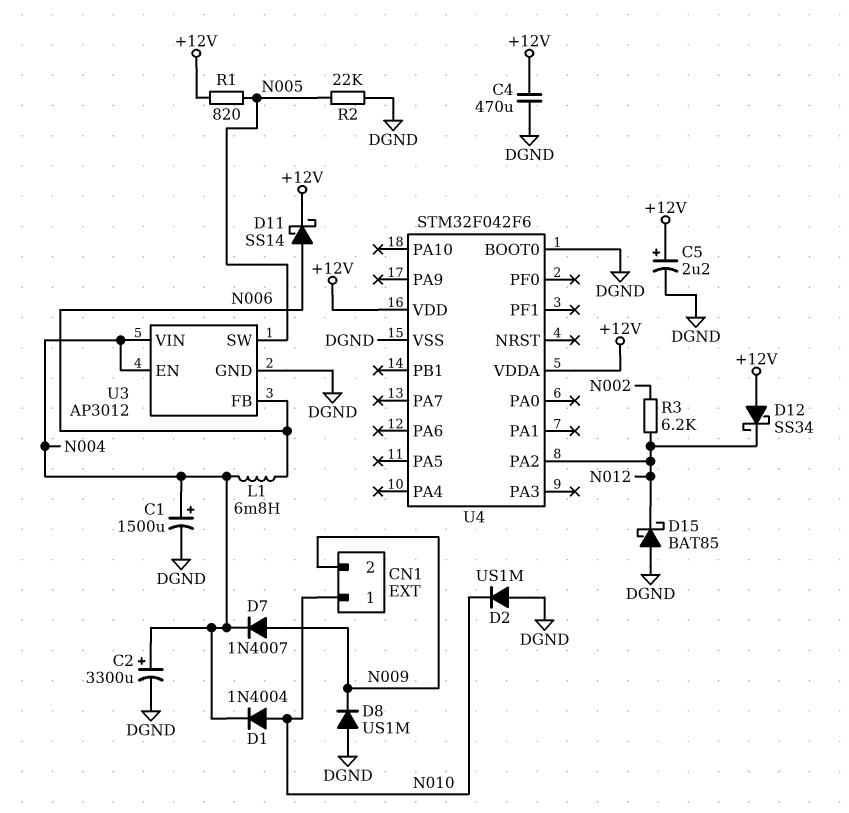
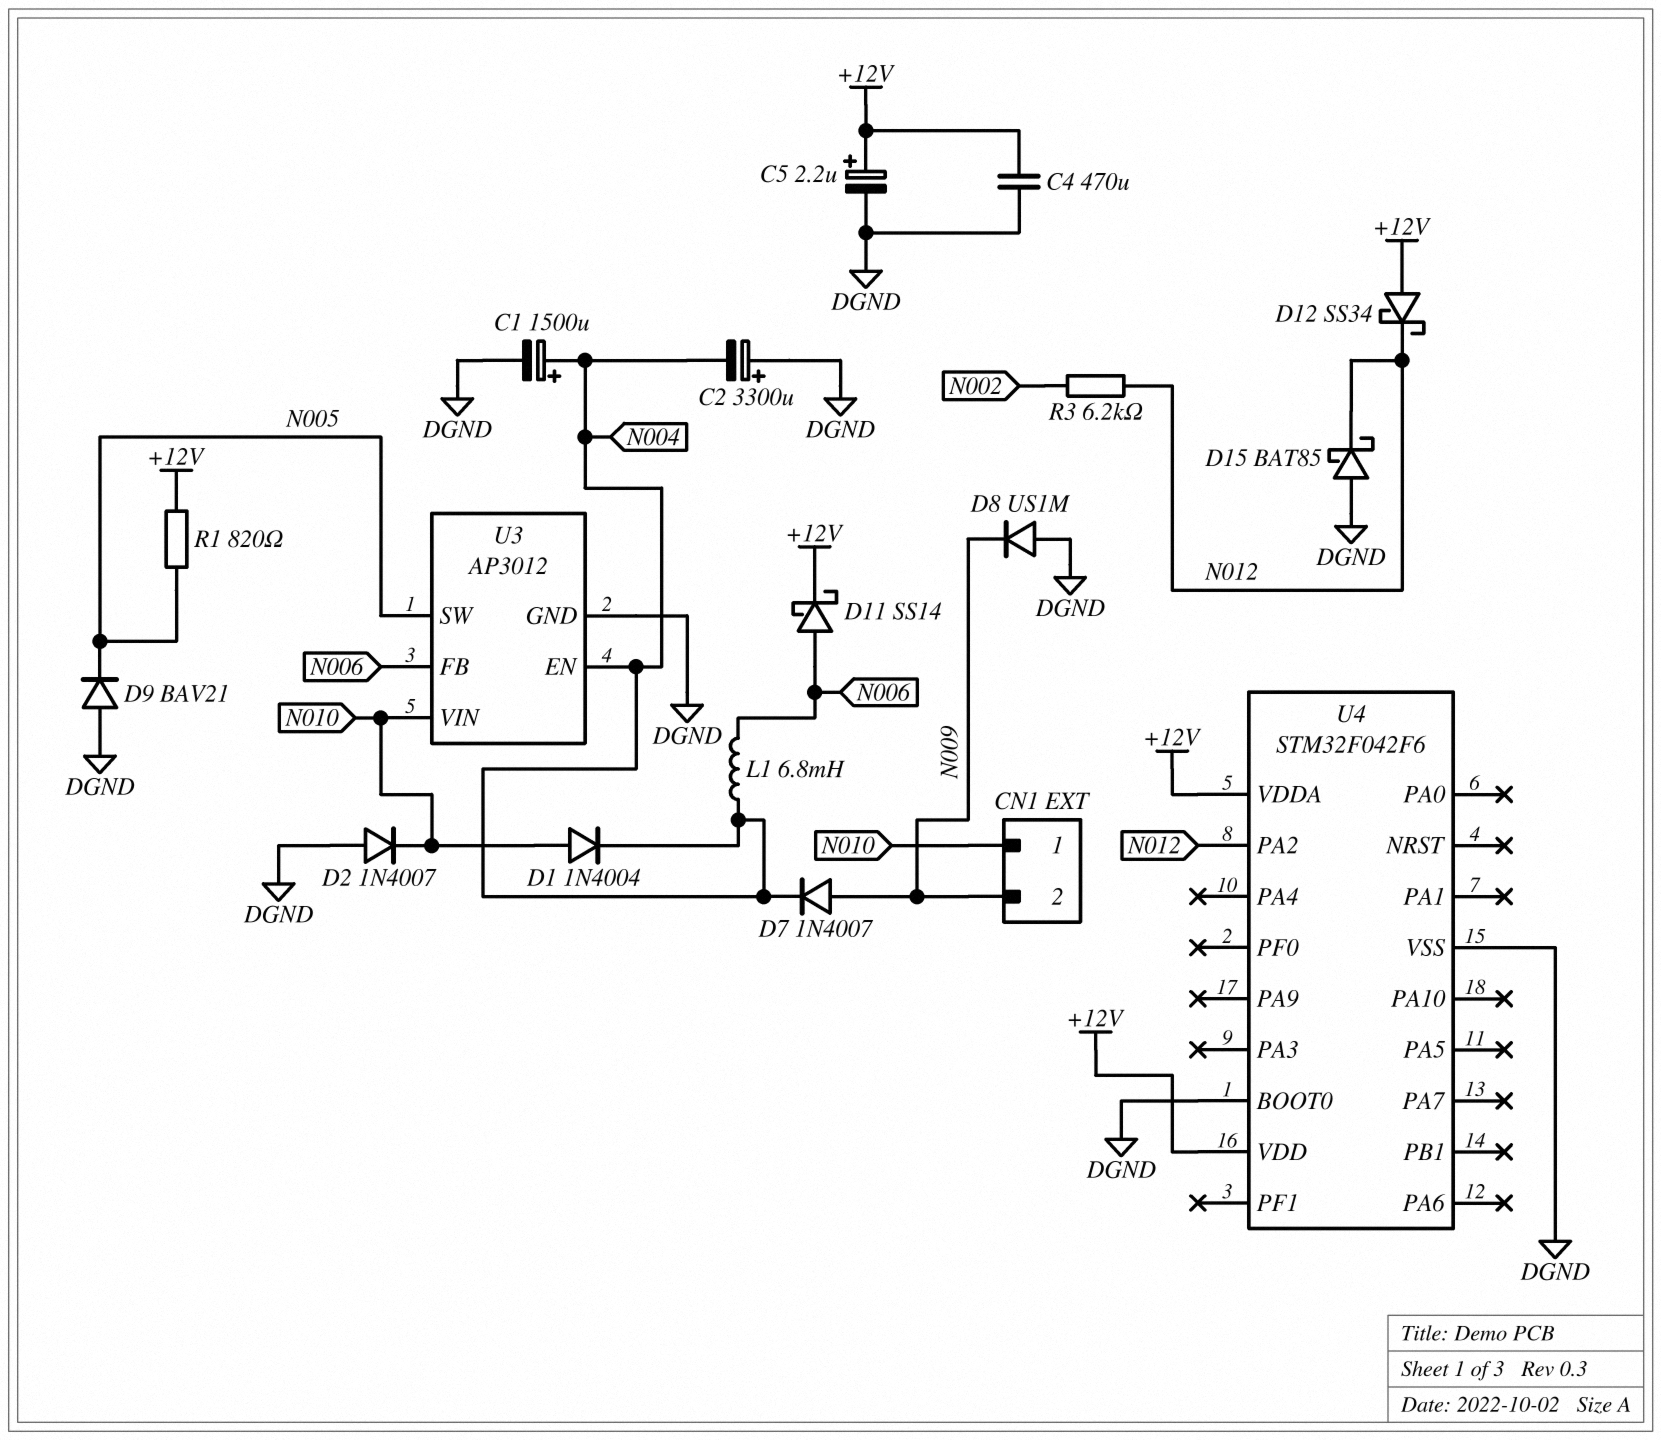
C2: 3300uF (plus N004, minus DGND) -> 3300uF (plus DGND, minus N004)
D2: diode US1M (A DGND, K N010) -> diode 1N4007 (A DGND, K N010)
D9: none -> diode BAV21 (A DGND, K N005)
R2: 22k (DGND, N005) -> none
U3 pin VIN: N004 -> N010

